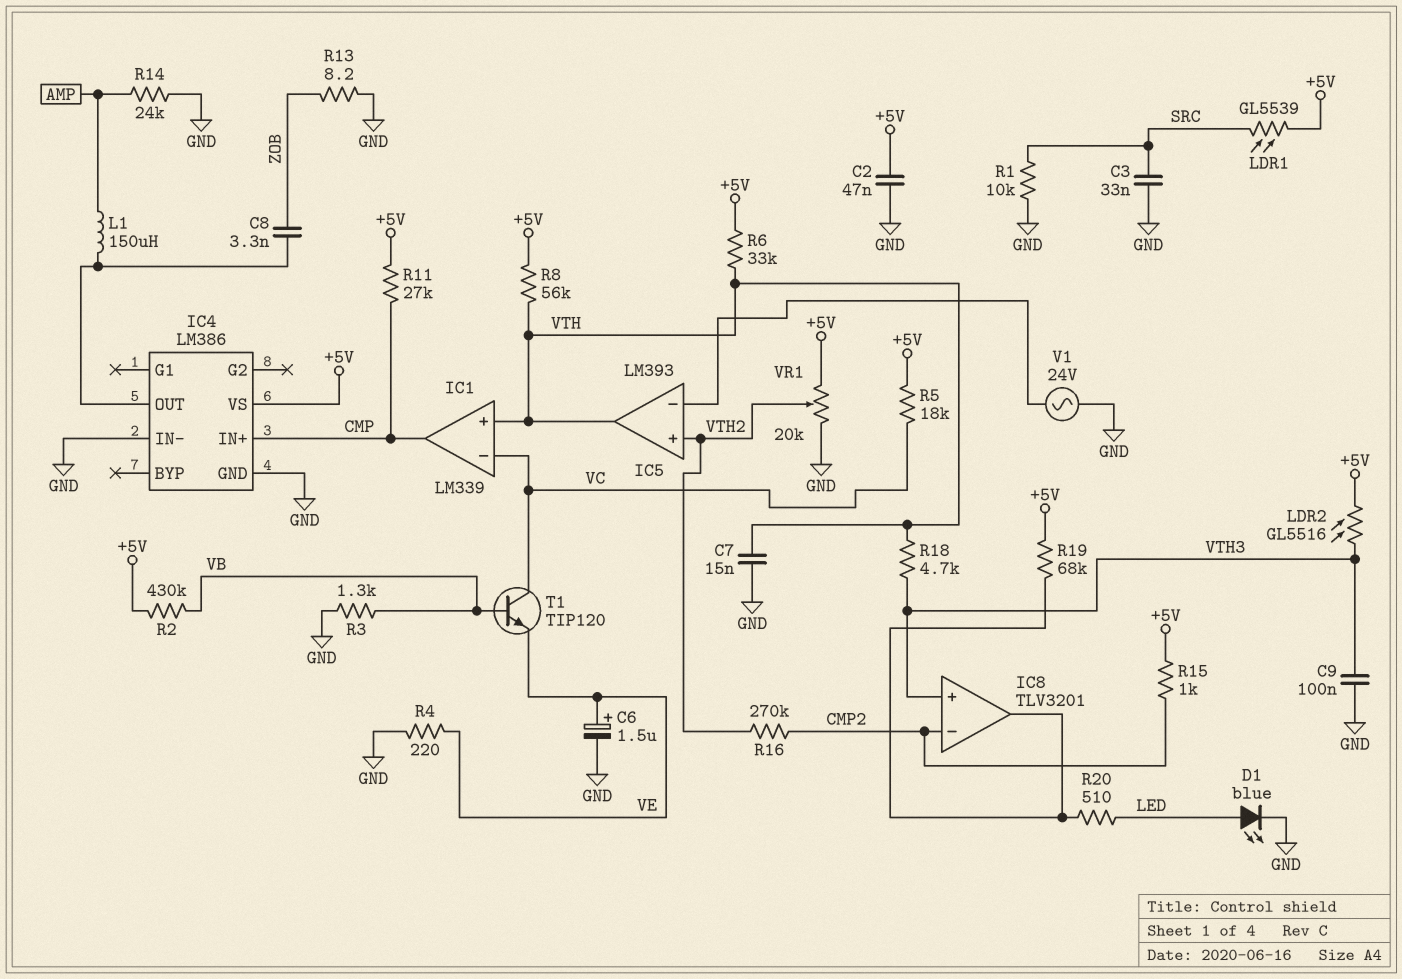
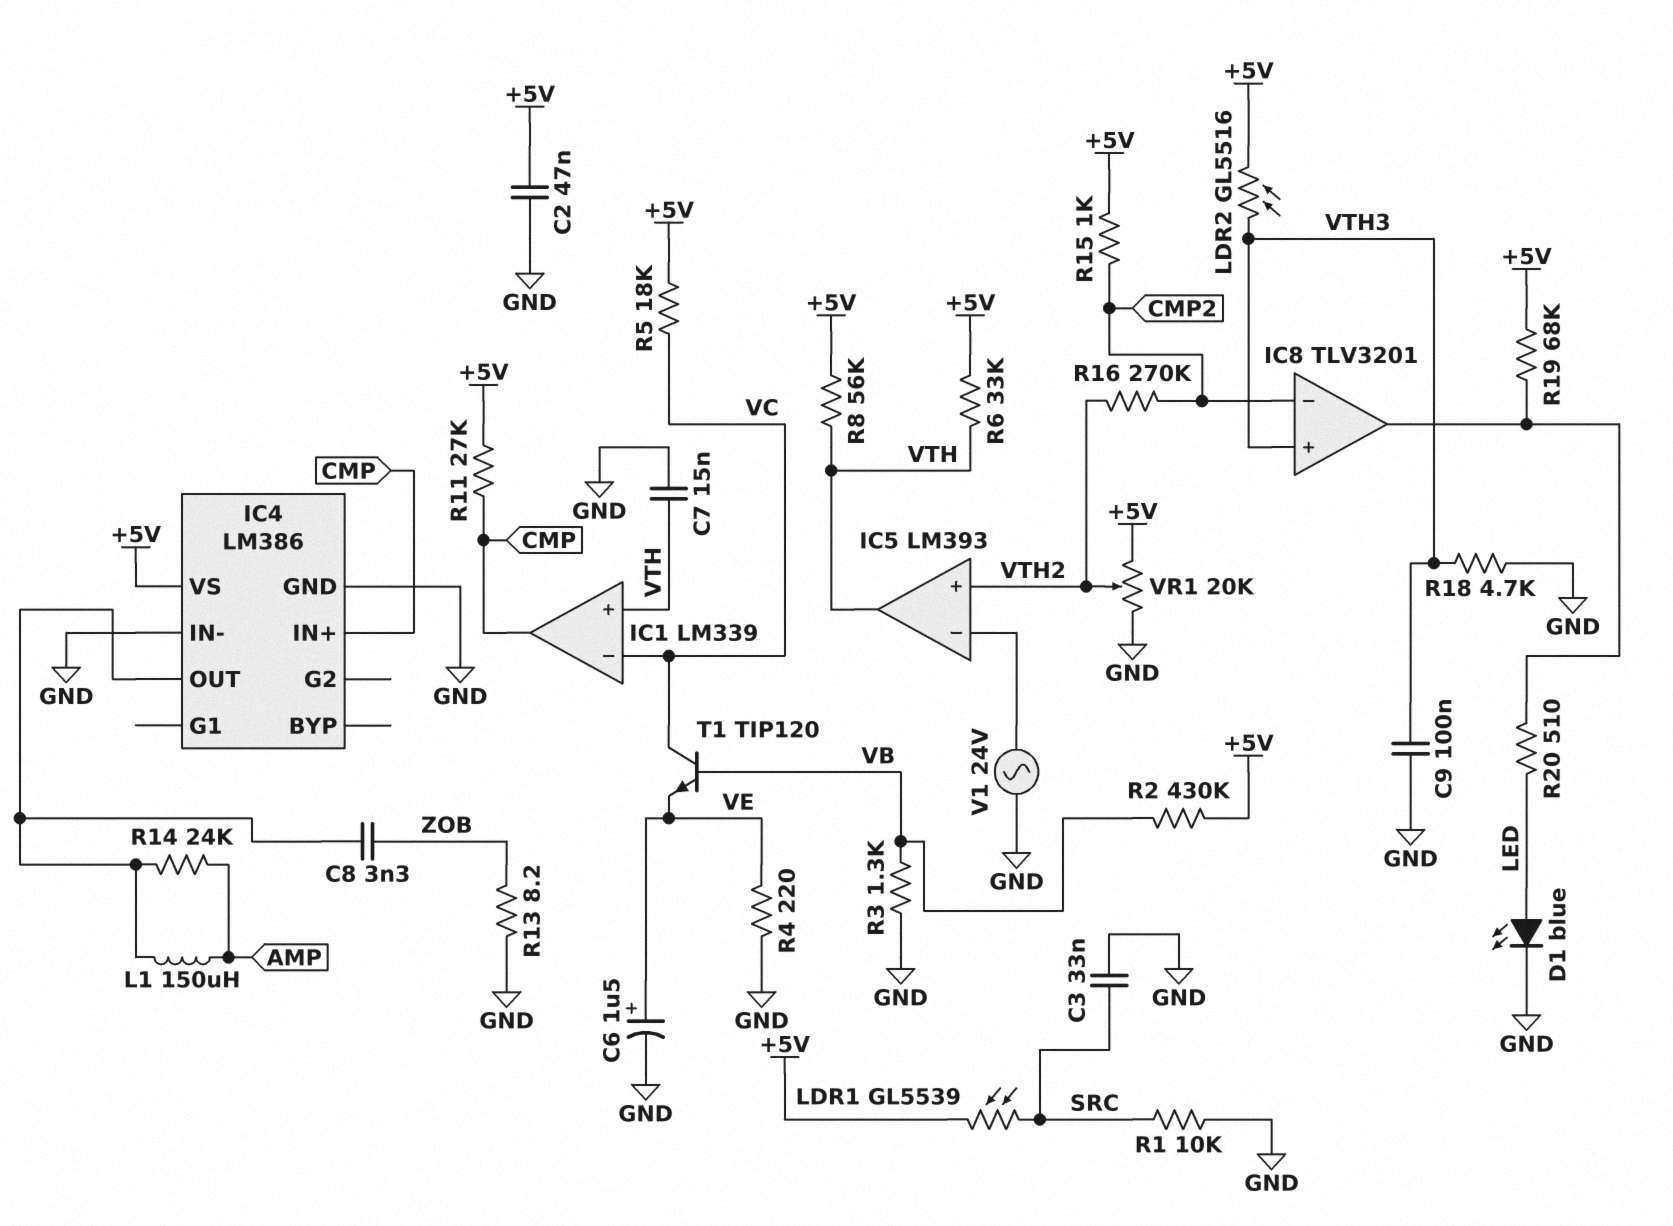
R14: 24k (AMP, GND) -> 24k (AMP, IC4/OUT)
R18: 4.7k (VTH, VTH3) -> 4.7k (GND, VTH3)

